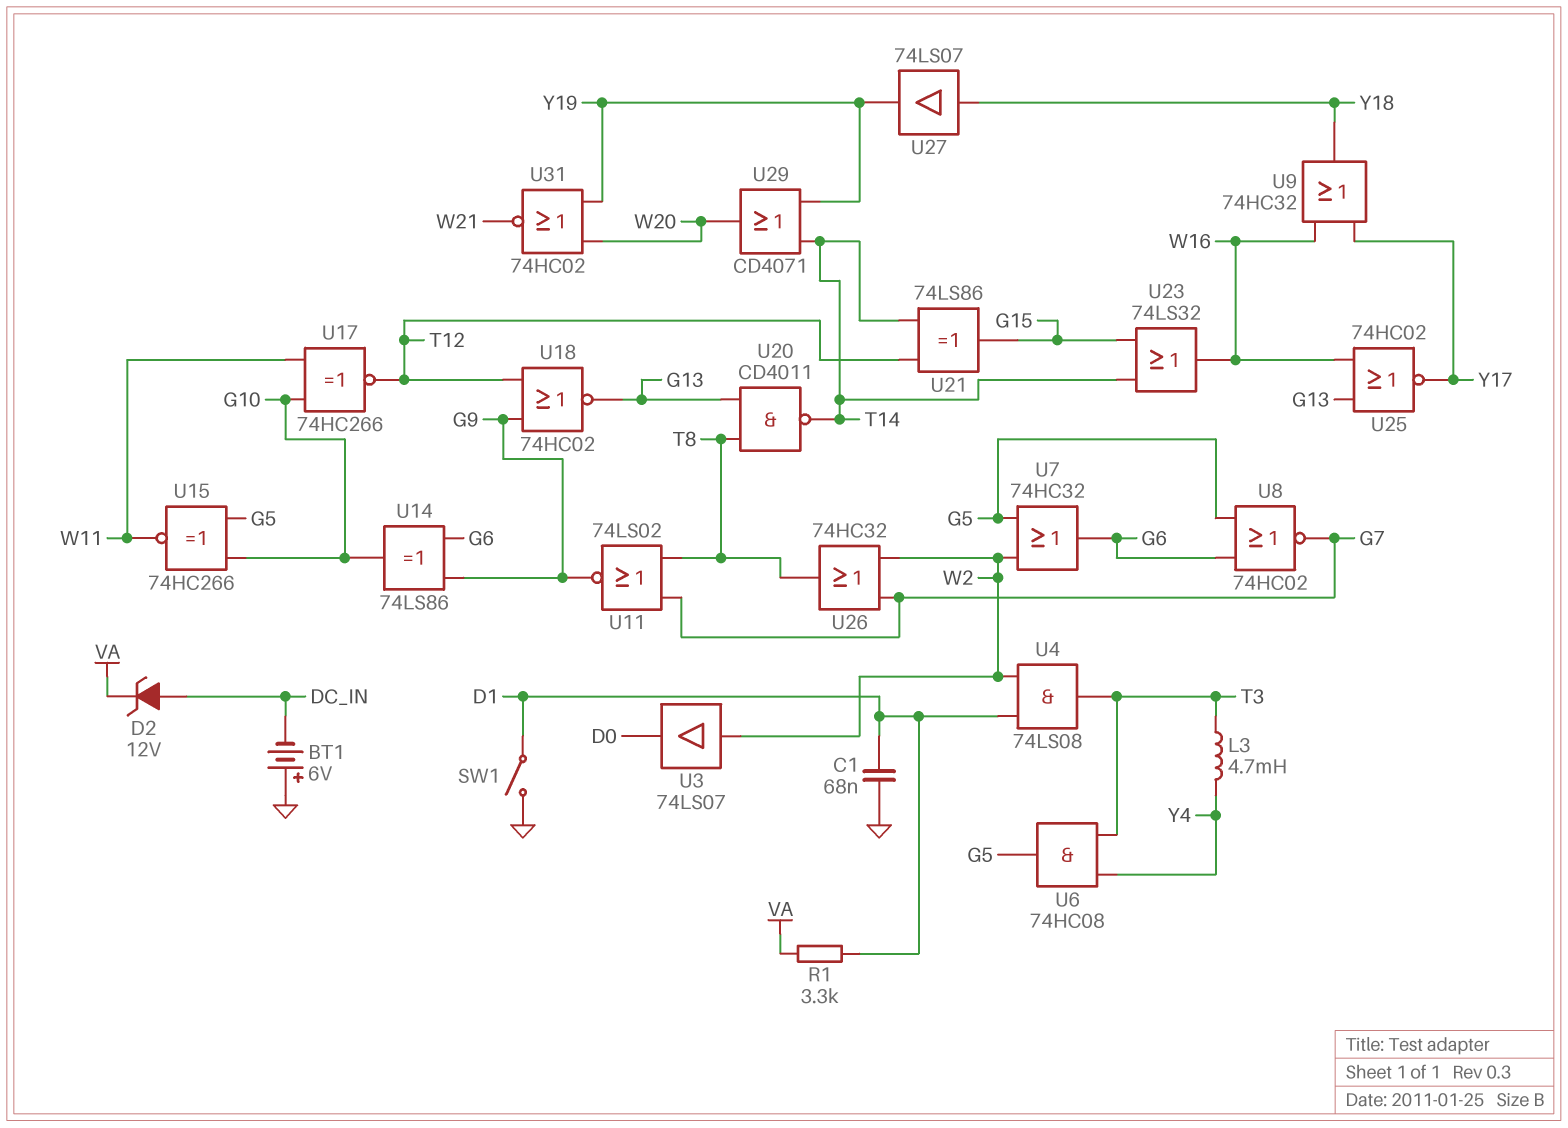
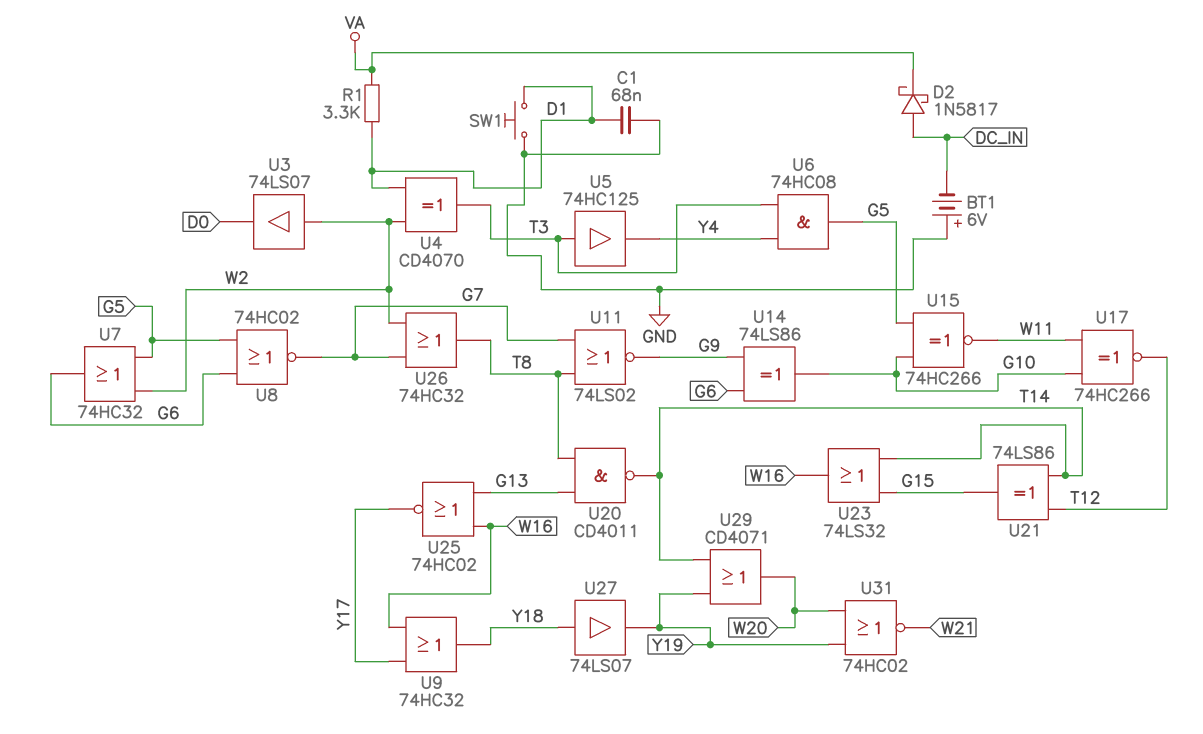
D2: zener 12V (A DC_IN, K VA) -> schottky 1N5817 (A DC_IN, K VA)
L3: 4.7mH (T3, Y4) -> none
SW1: switch (D1, GND) -> button (D1, GND)
U4: AND 74LS08 (in D1, in W2, out T3) -> XOR CD4070 (in D1, in W2, out T3)
U5: none -> buffer 74HC125 (in T3, out Y4)
U18: NOR 74HC02 (in G9, in T12, out G13) -> none

